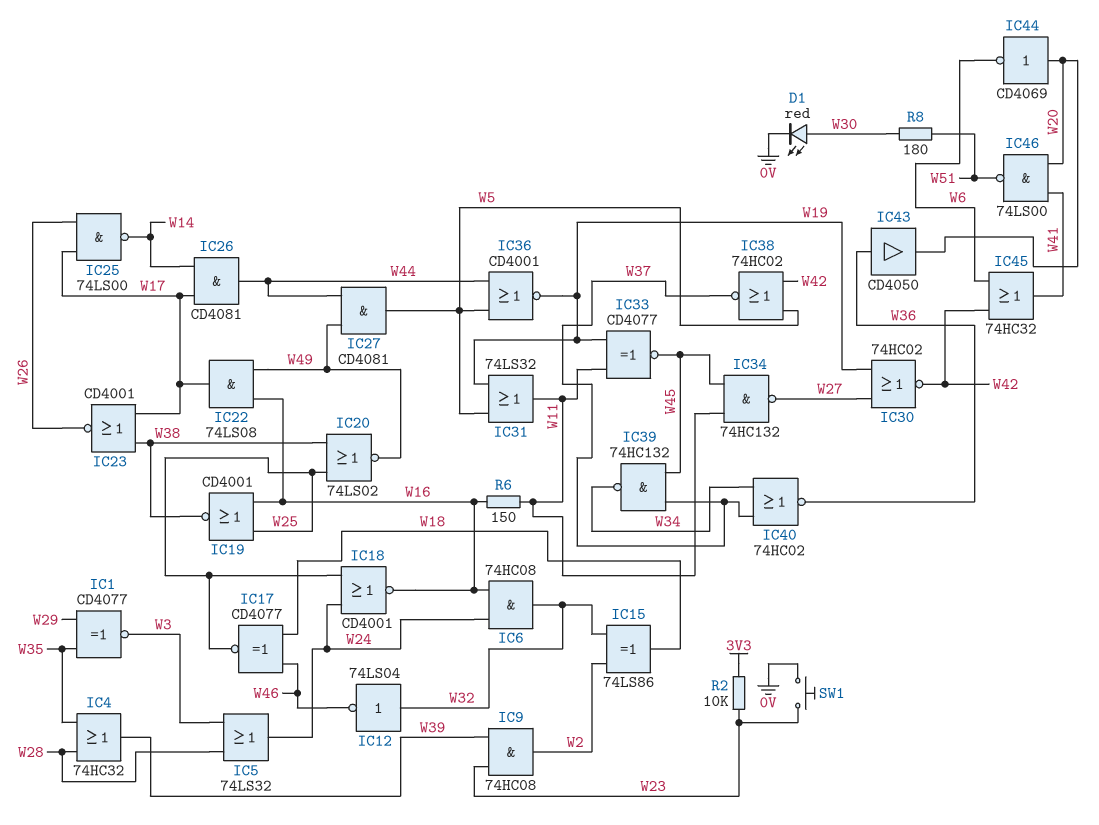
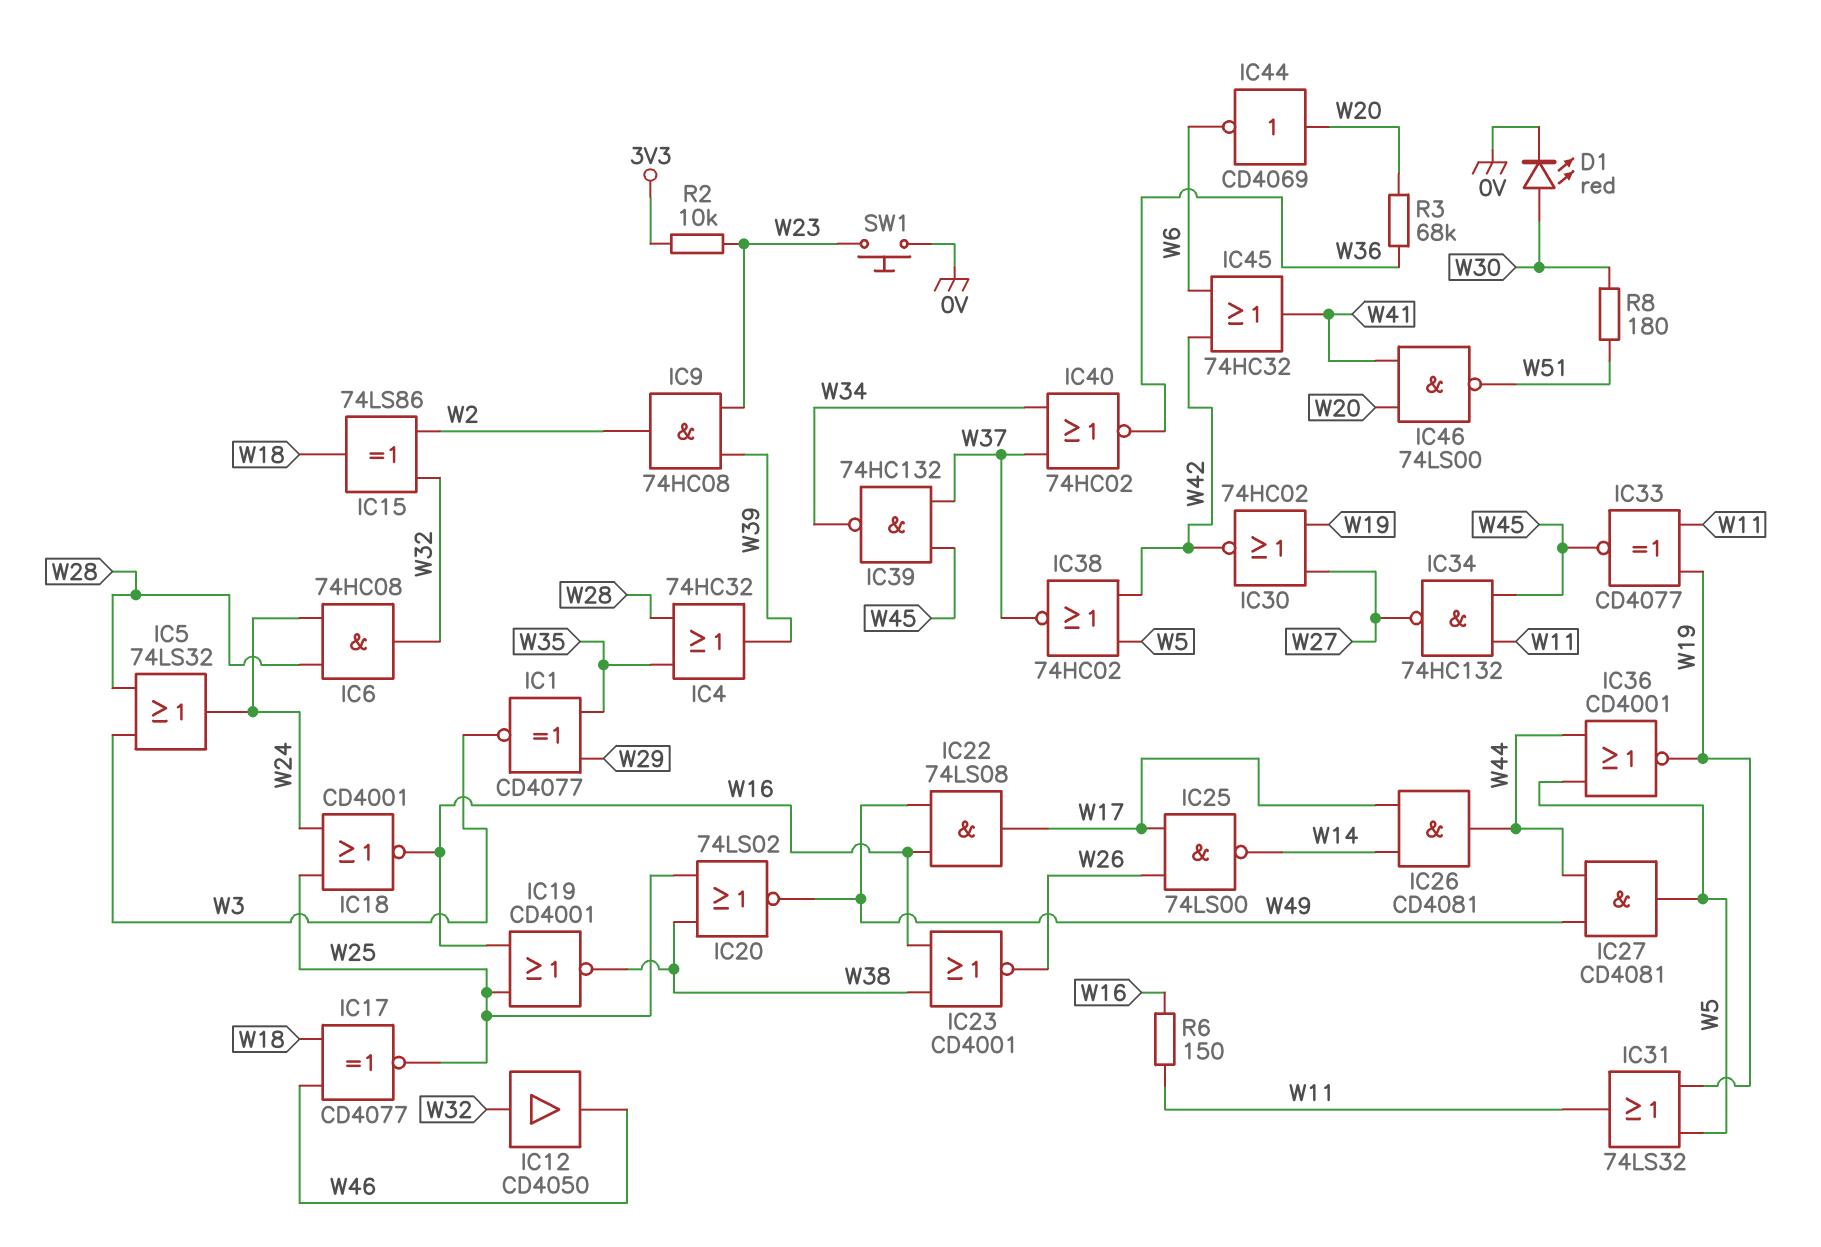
IC6: AND 74HC08 (in W16, in W24, out W32) -> AND 74HC08 (in W24, in W28, out W32)
IC12: NOT 74LS04 (in W32, out W46) -> buffer CD4050 (in W32, out W46)
IC23: NOR CD4001 (in W17, in W38, out W26) -> NOR CD4001 (in W16, in W38, out W26)
IC43: buffer CD4050 (in W36, out W20) -> none
R3: none -> 68k (W20, W36)

